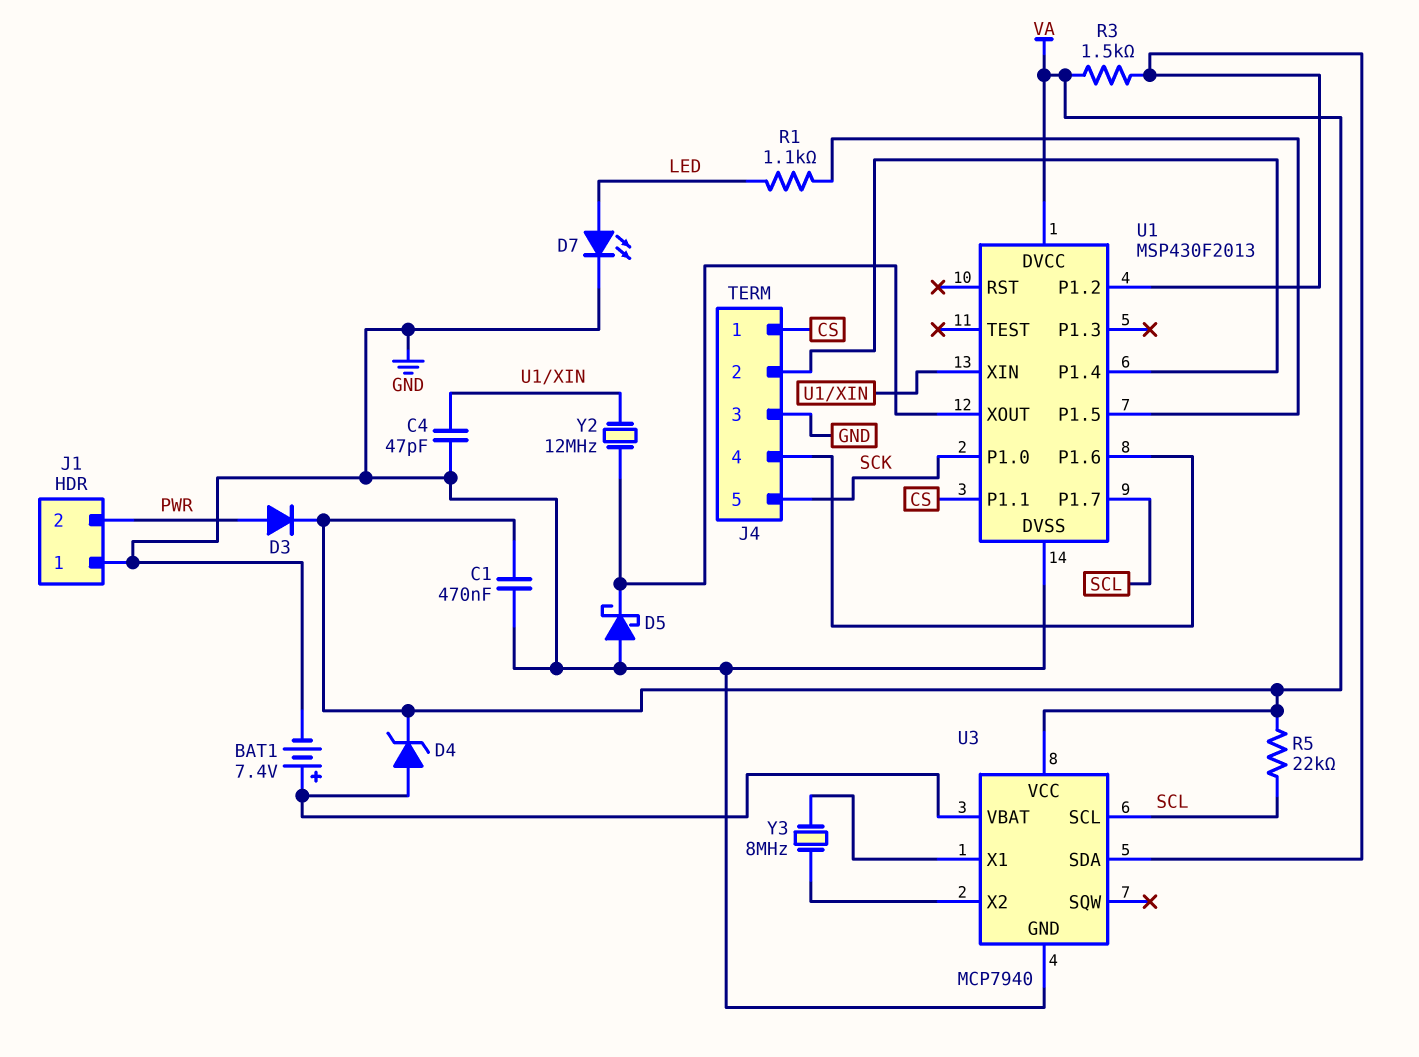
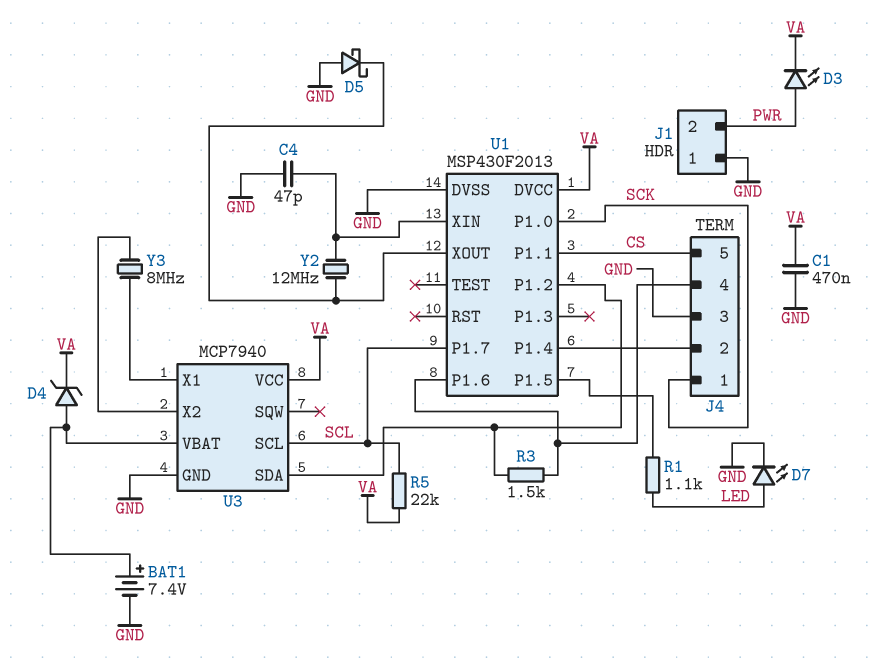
D3: diode (A PWR, K VA) -> LED (A PWR, K VA)
J4 pin 1: CS -> SCK
J4 pin 5: SCK -> CS
R3: 1.5k (U1/P1.2, VA) -> 1.5k (J4/4, U1/P1.2)

